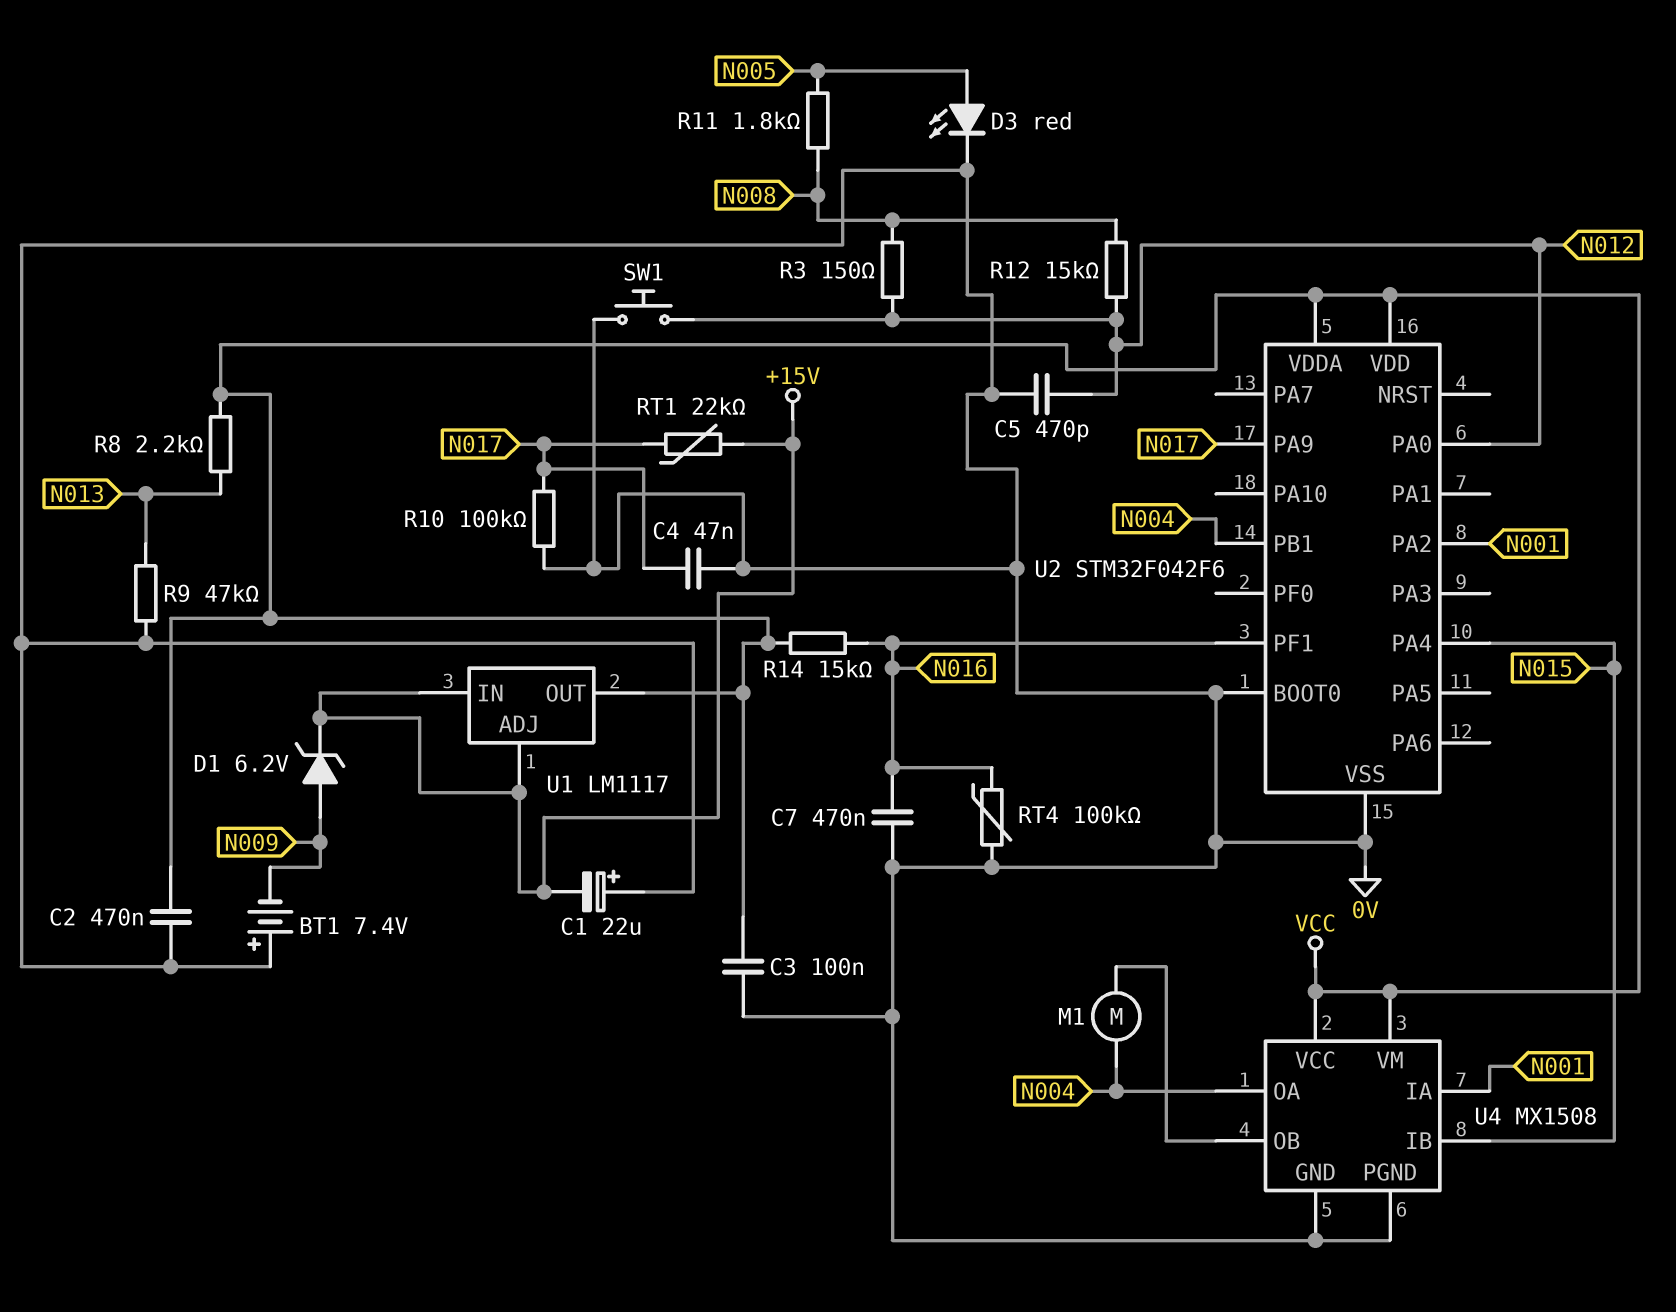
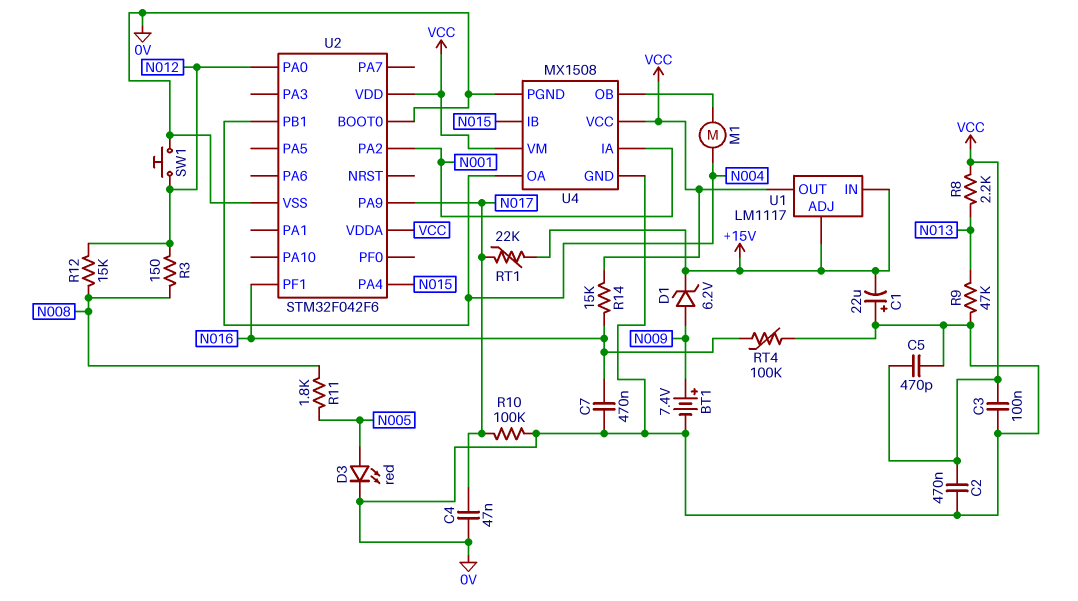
BT1: 7.4V (plus 0V, minus N009) -> 7.4V (plus N009, minus 0V)
C5: 470pF (0V, N012) -> 470pF (0V, VCC)

